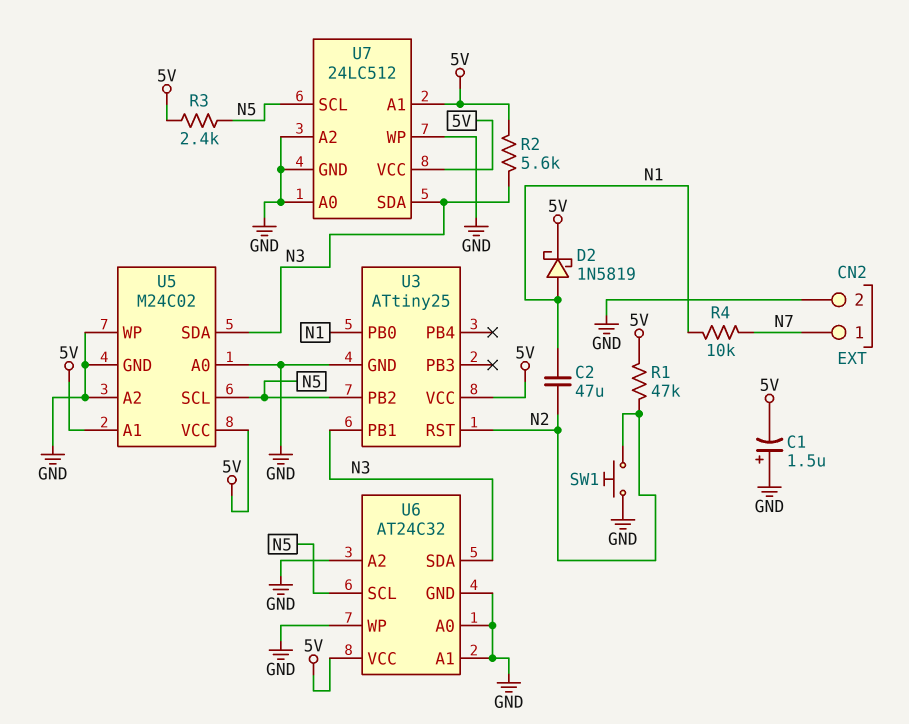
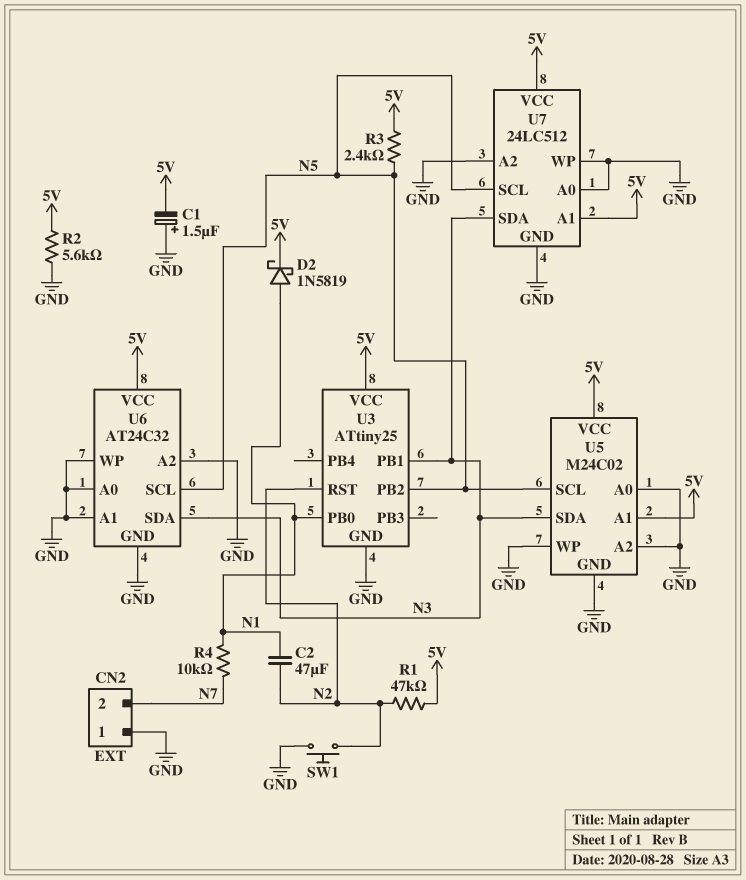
CN2 pin 1: N7 -> GND
CN2 pin 2: GND -> N7
R2: 5.6k (5V, N3) -> 5.6k (5V, GND)

